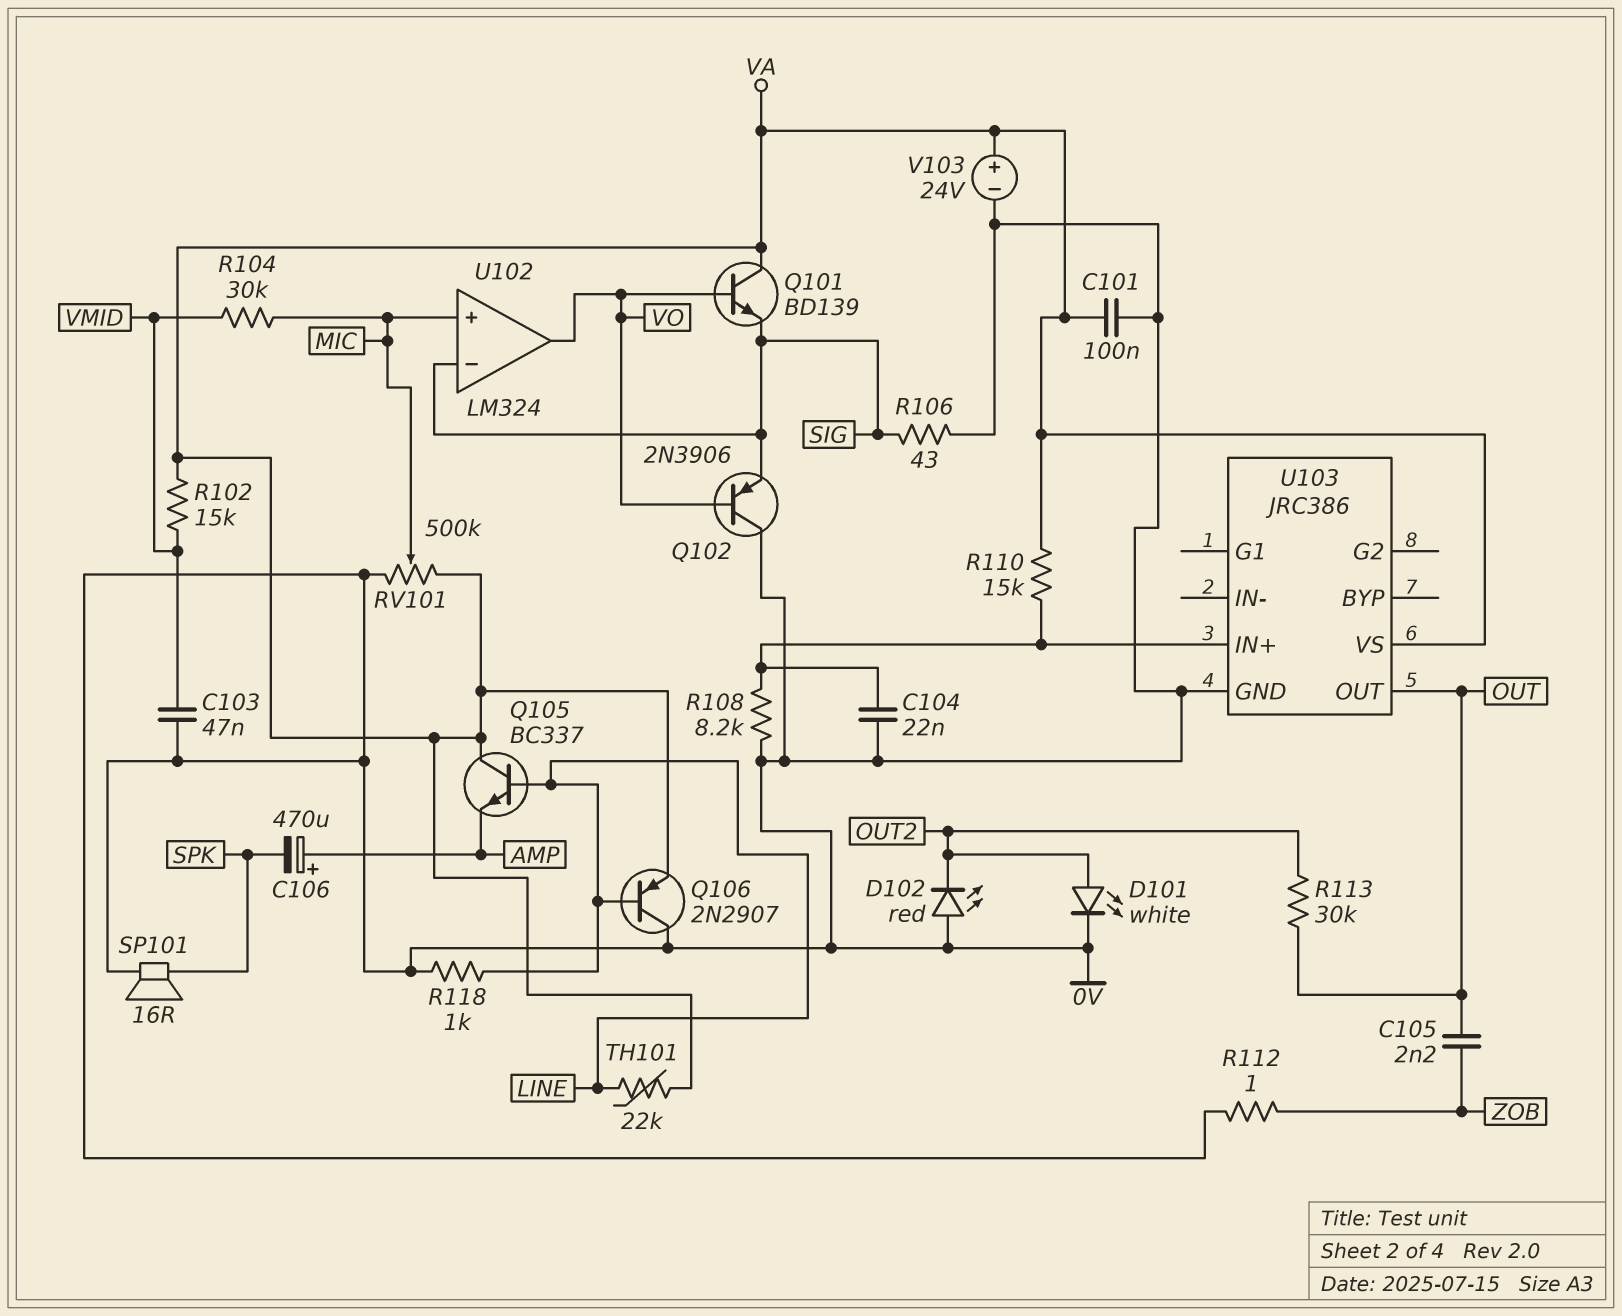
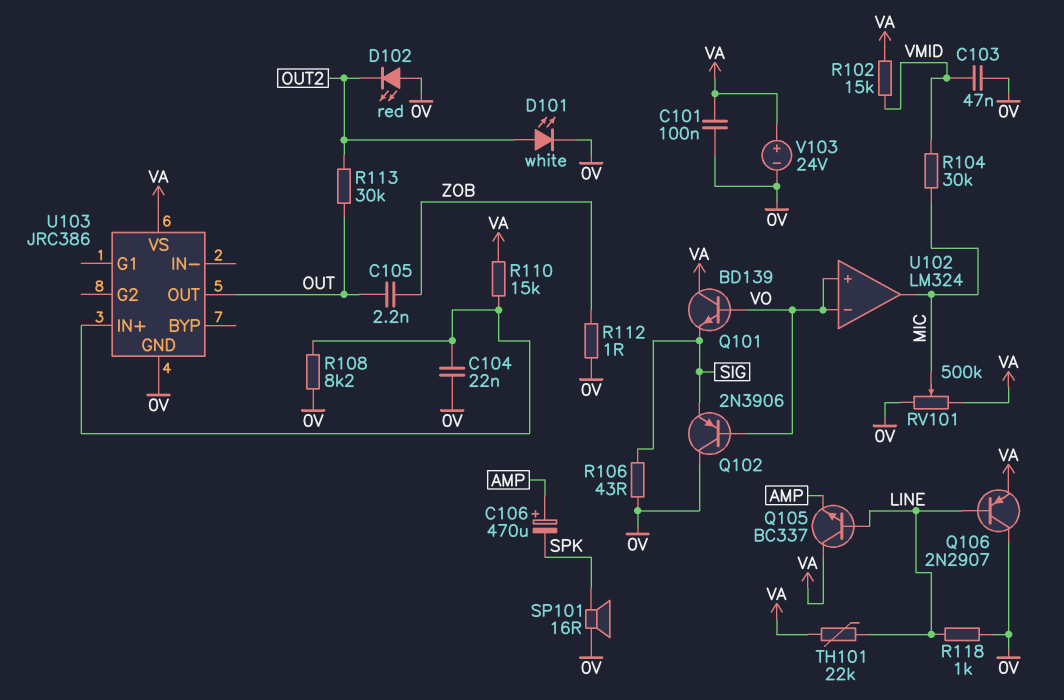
U102 pin in+: MIC -> VO
U102 pin in-: SIG -> VO
U102 pin out: VO -> MIC

